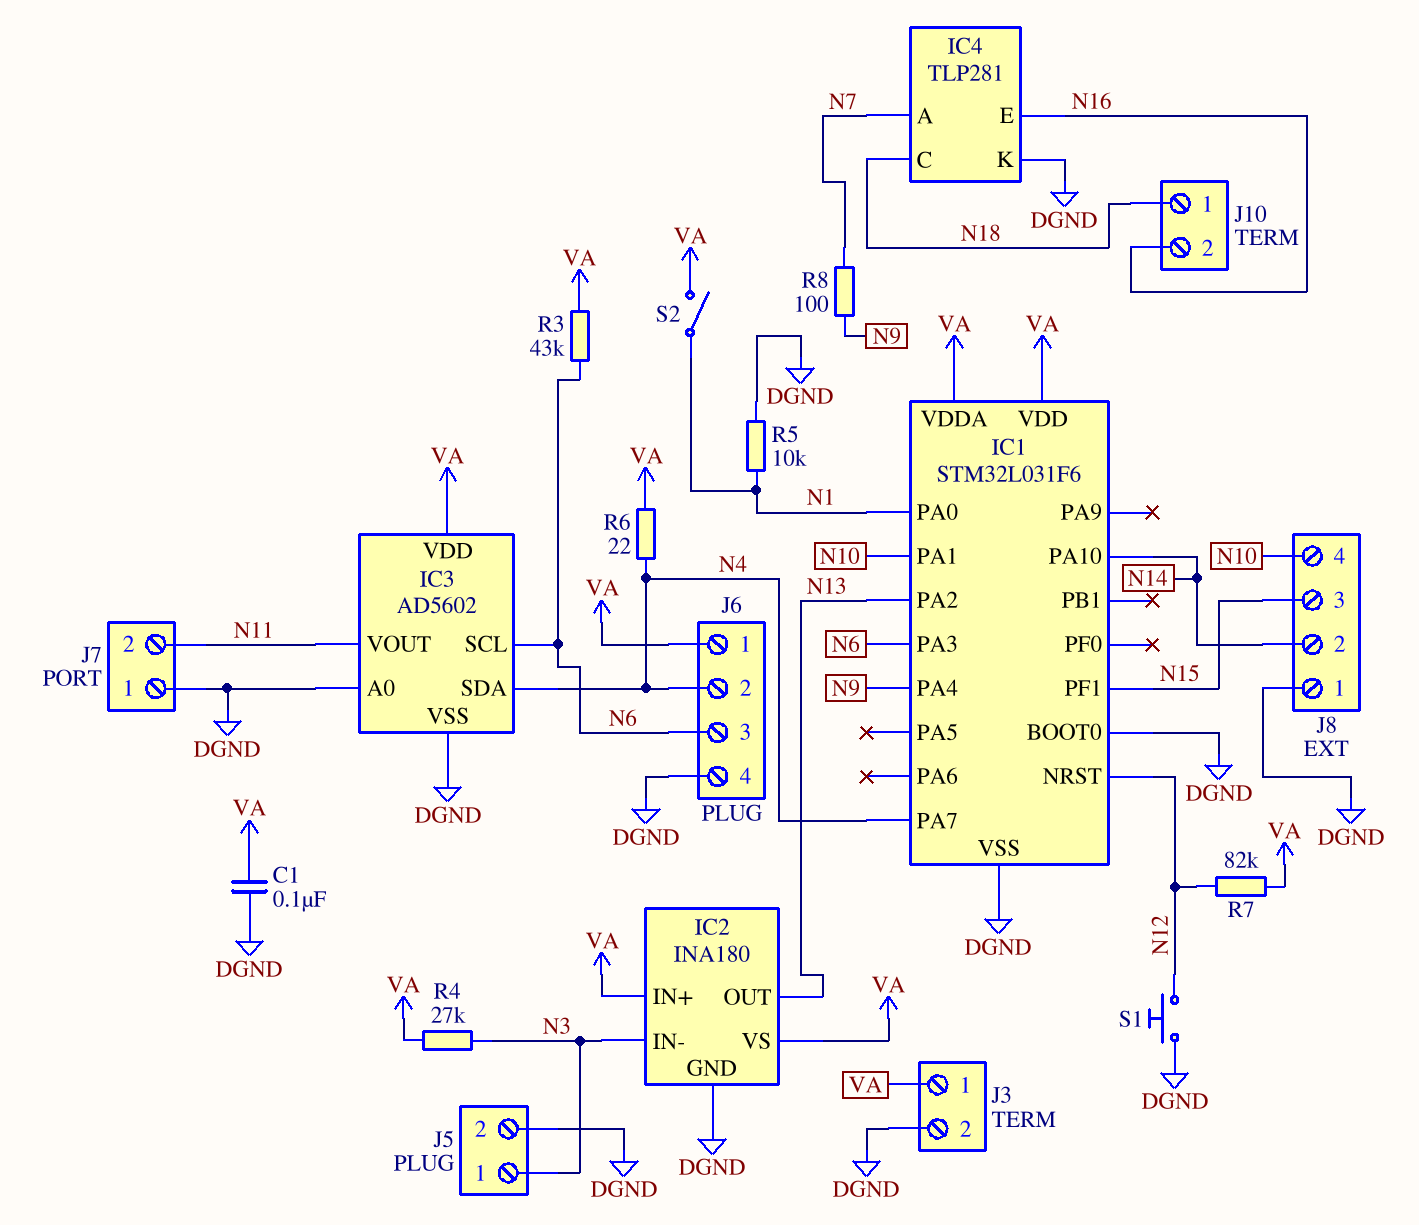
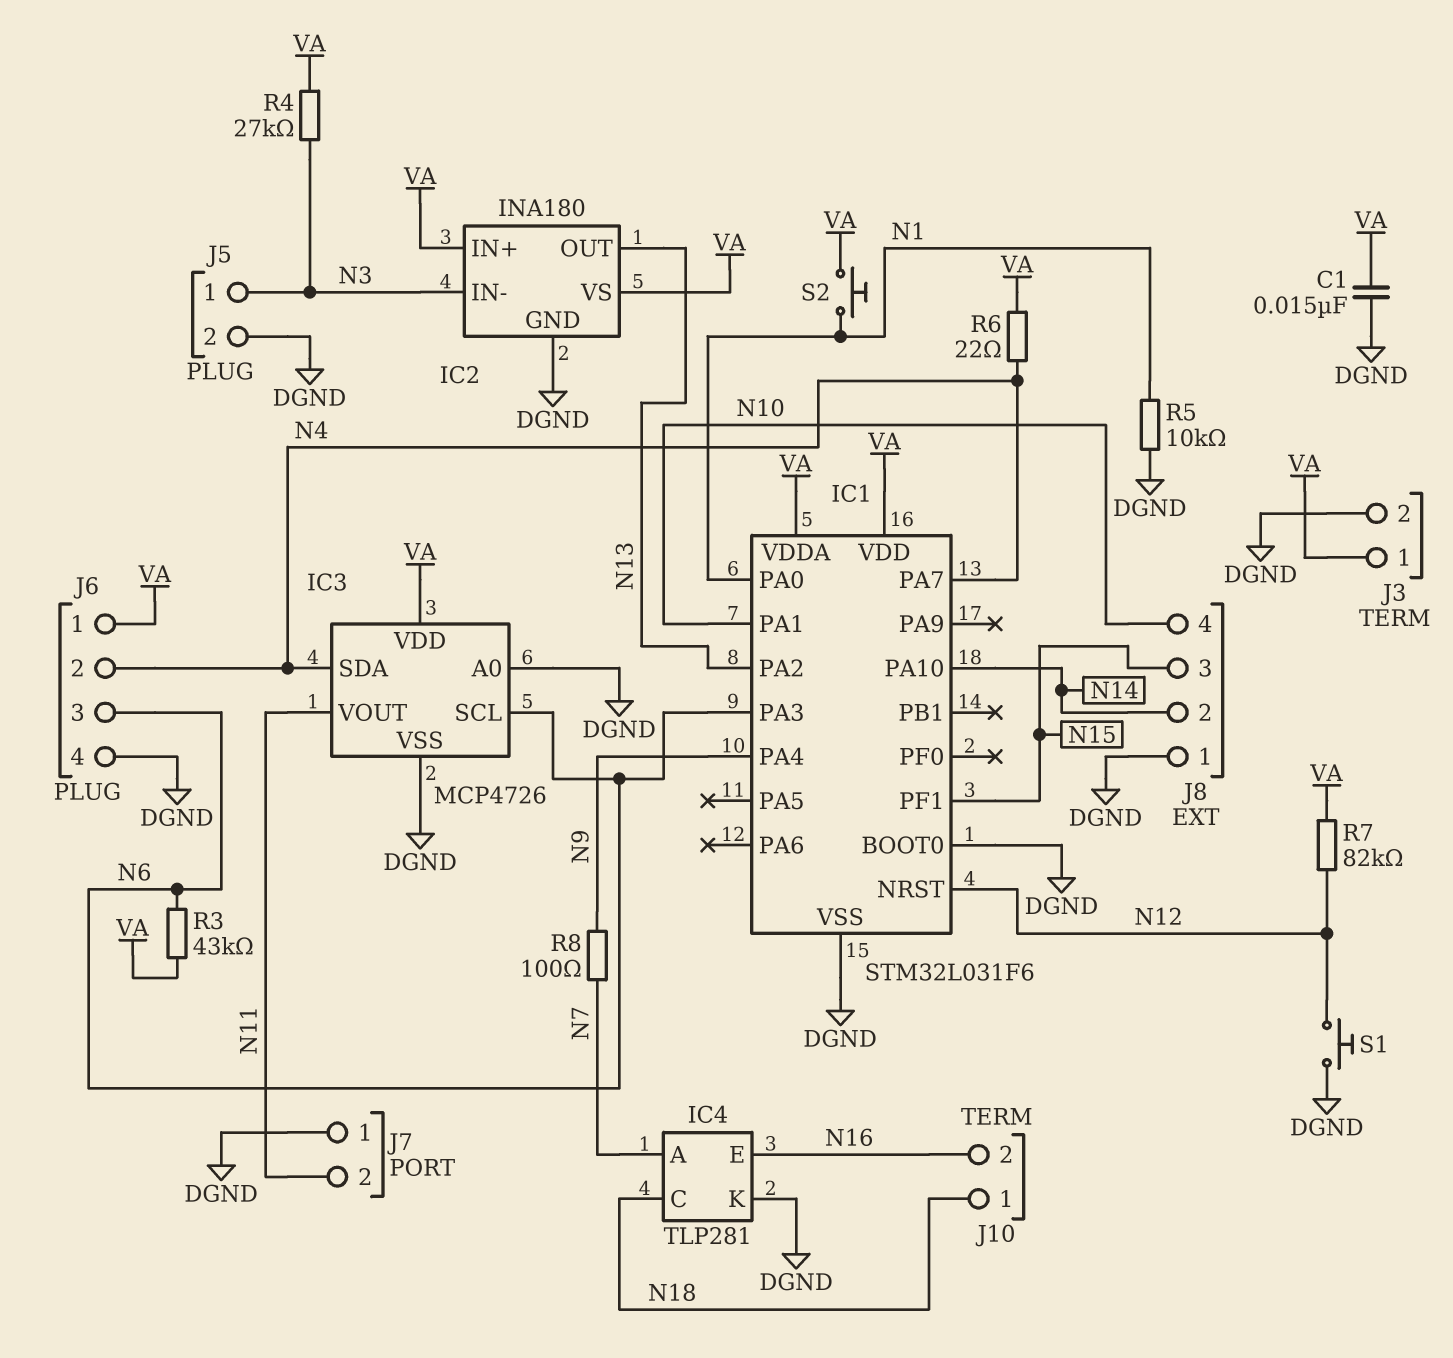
C1: 100nF (DGND, VA) -> 15nF (DGND, VA)
IC3: AD5602 -> MCP4726
S2: switch (N1, VA) -> button (N1, VA)

